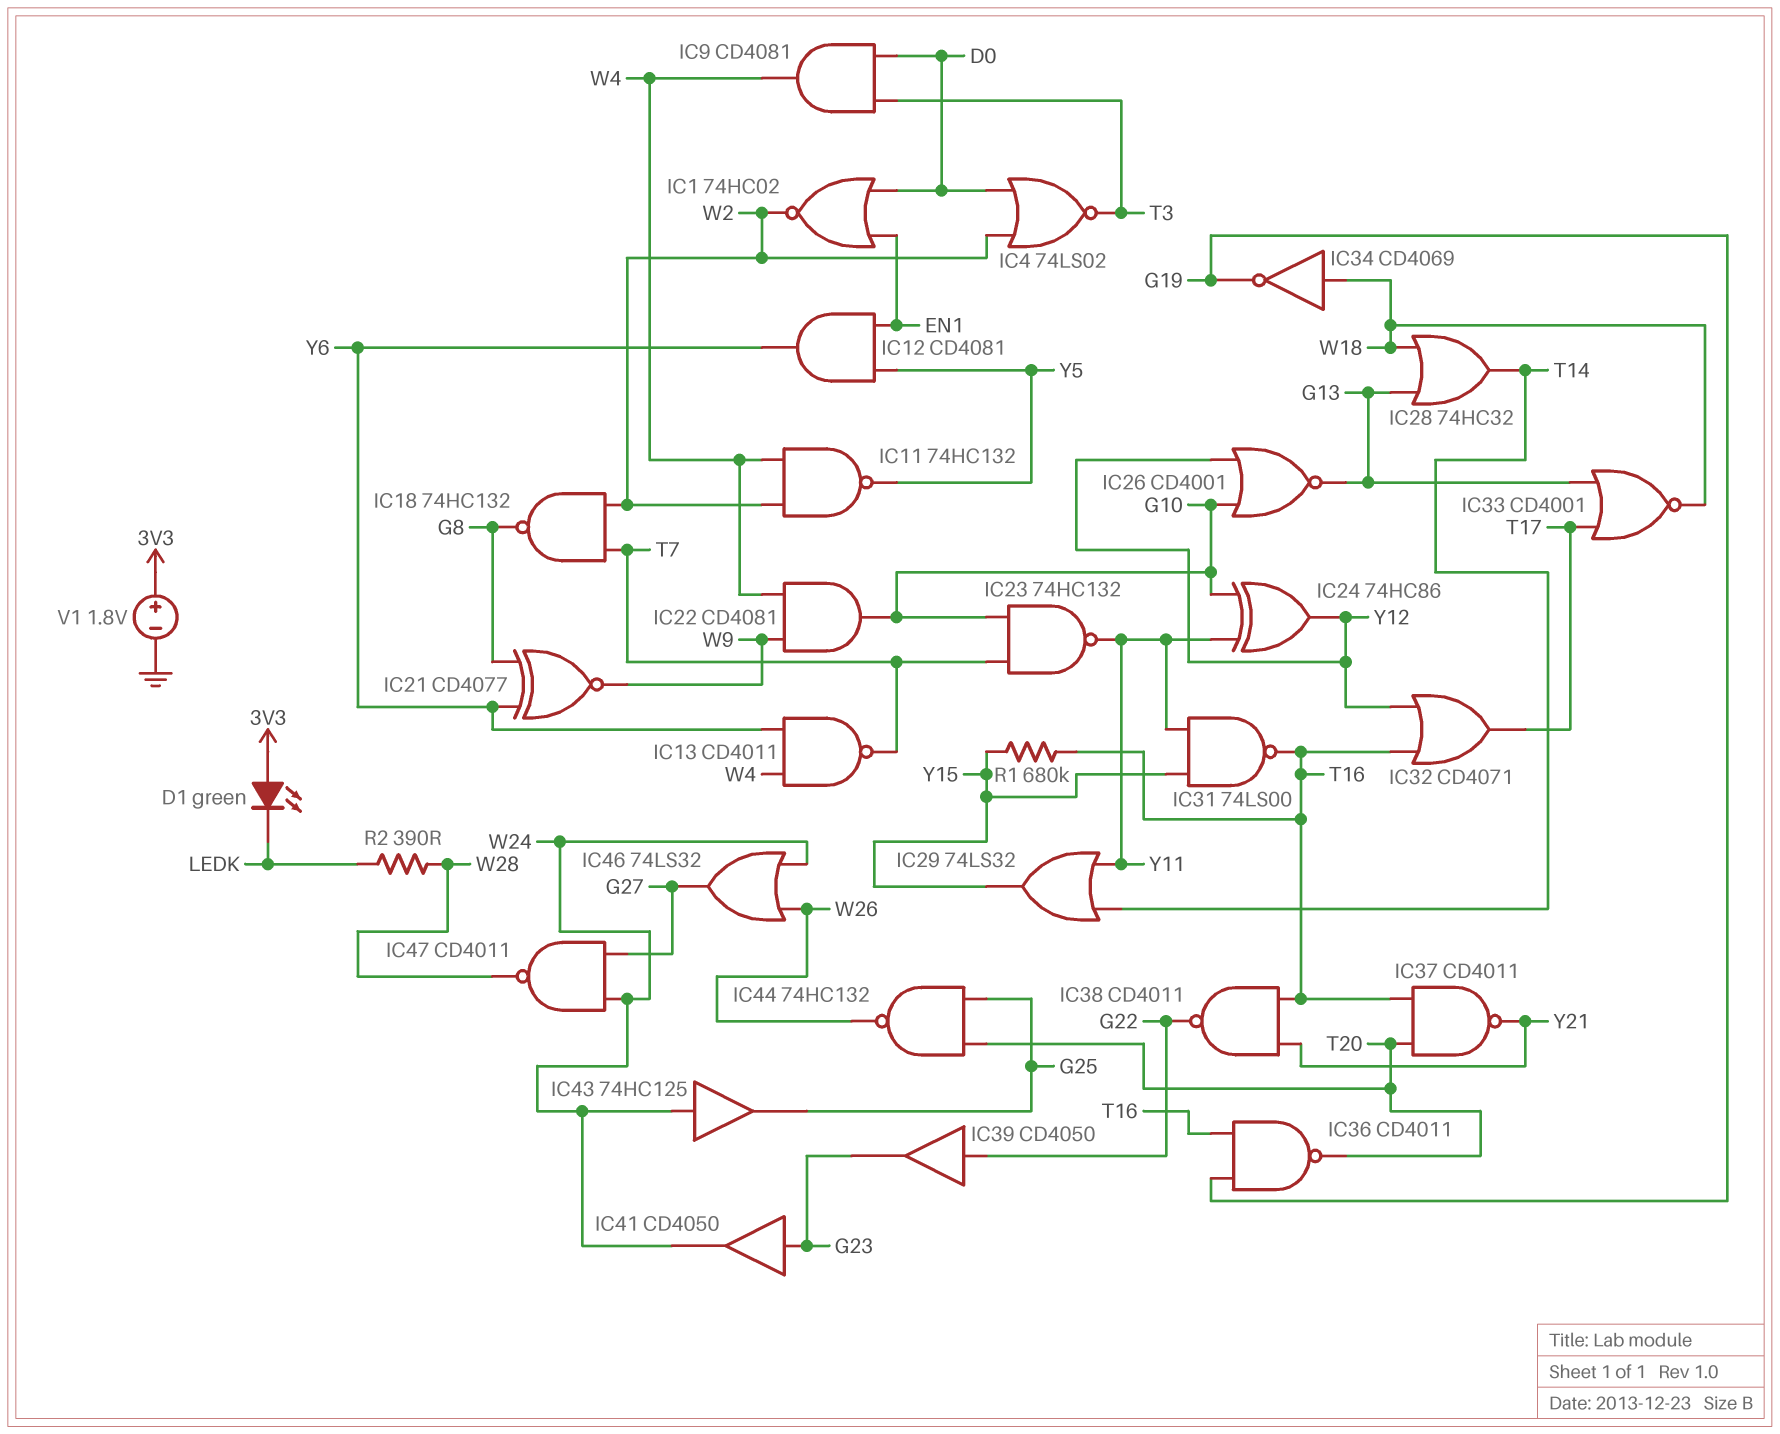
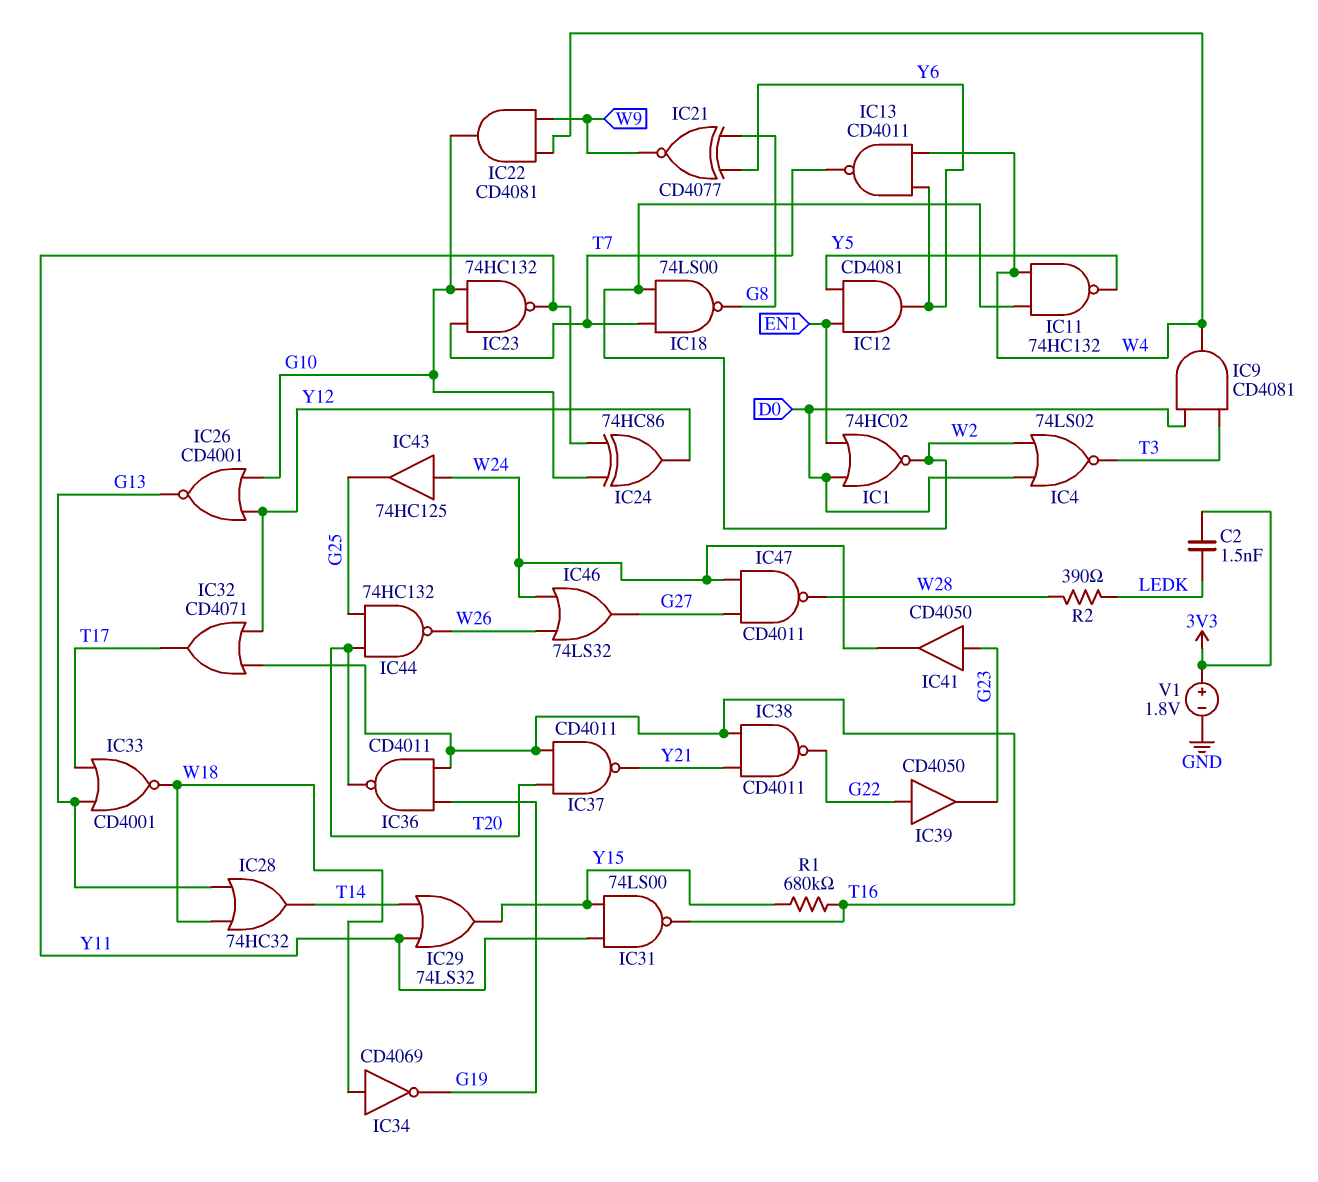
C2: none -> 1.5nF (3V3, LEDK)
D1: LED green (A 3V3, K LEDK) -> none
IC18: NAND 74HC132 (in T7, in W2, out G8) -> NAND 74LS00 (in T7, in W2, out G8)

